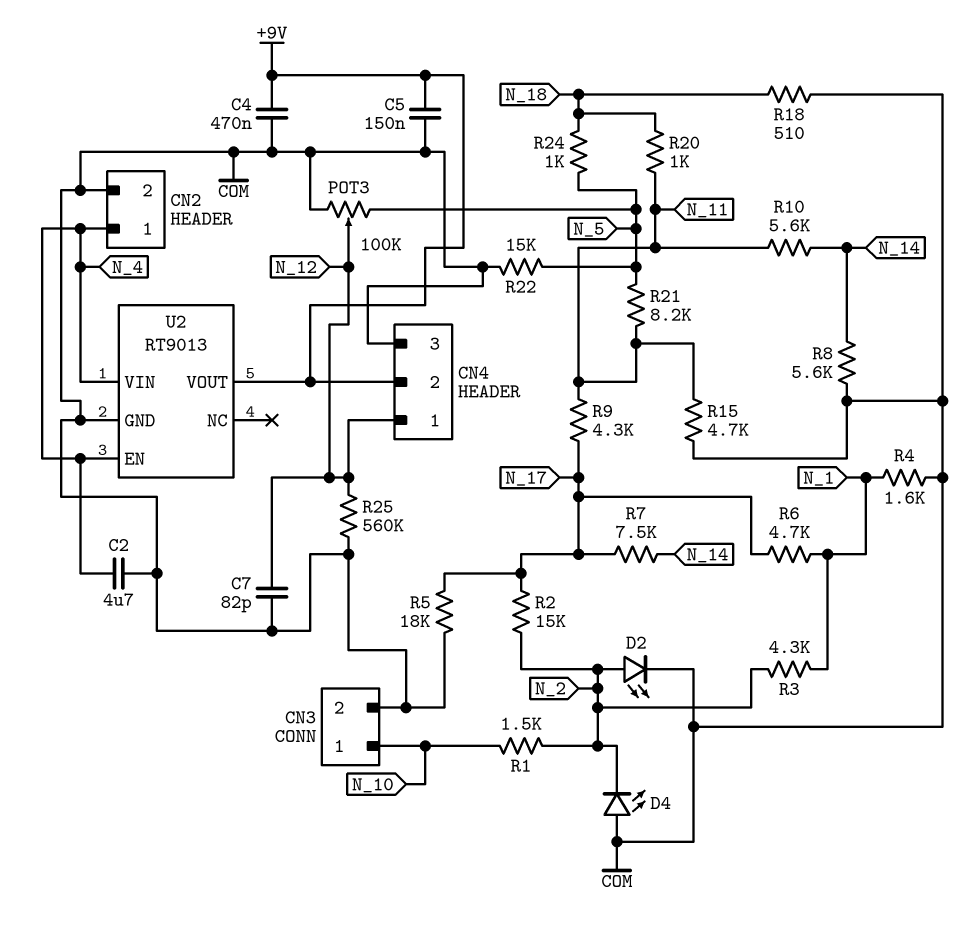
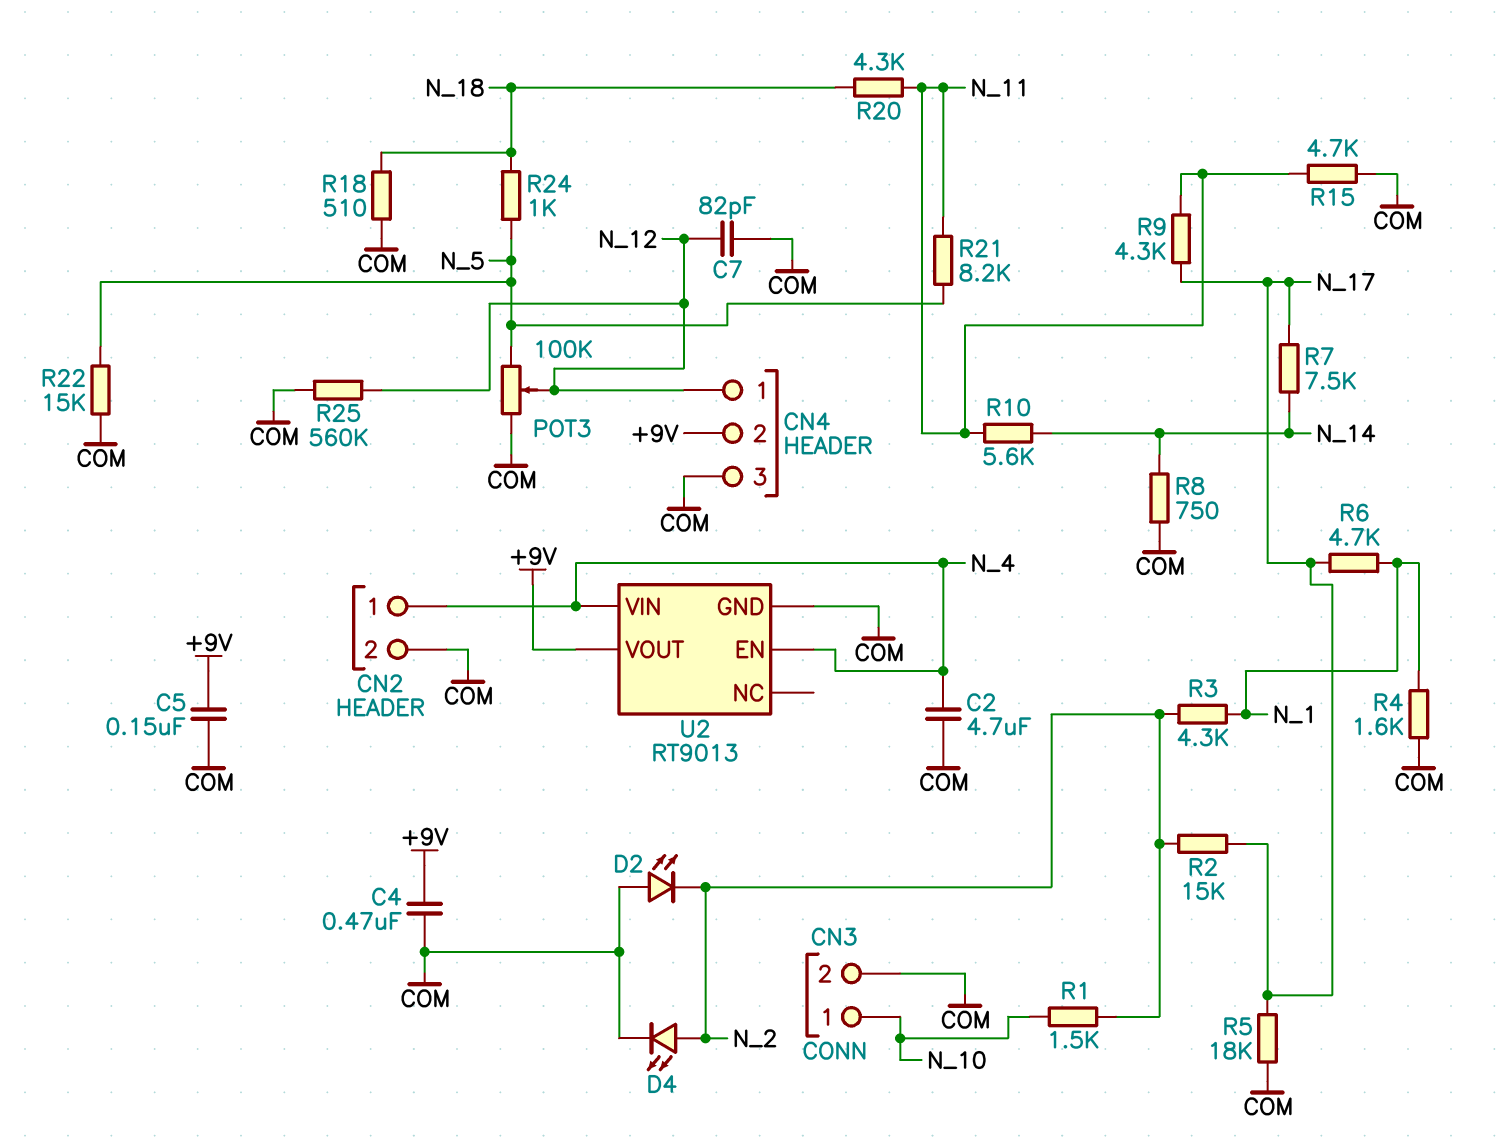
D2: LED (A N_2, K COM) -> LED (A COM, K N_2)
D4: LED (A COM, K N_2) -> LED (A N_2, K COM)
R8: 5.6k (COM, N_14) -> 750 (COM, N_14)
R20: 1k (N_11, N_18) -> 4.3k (N_11, N_18)

